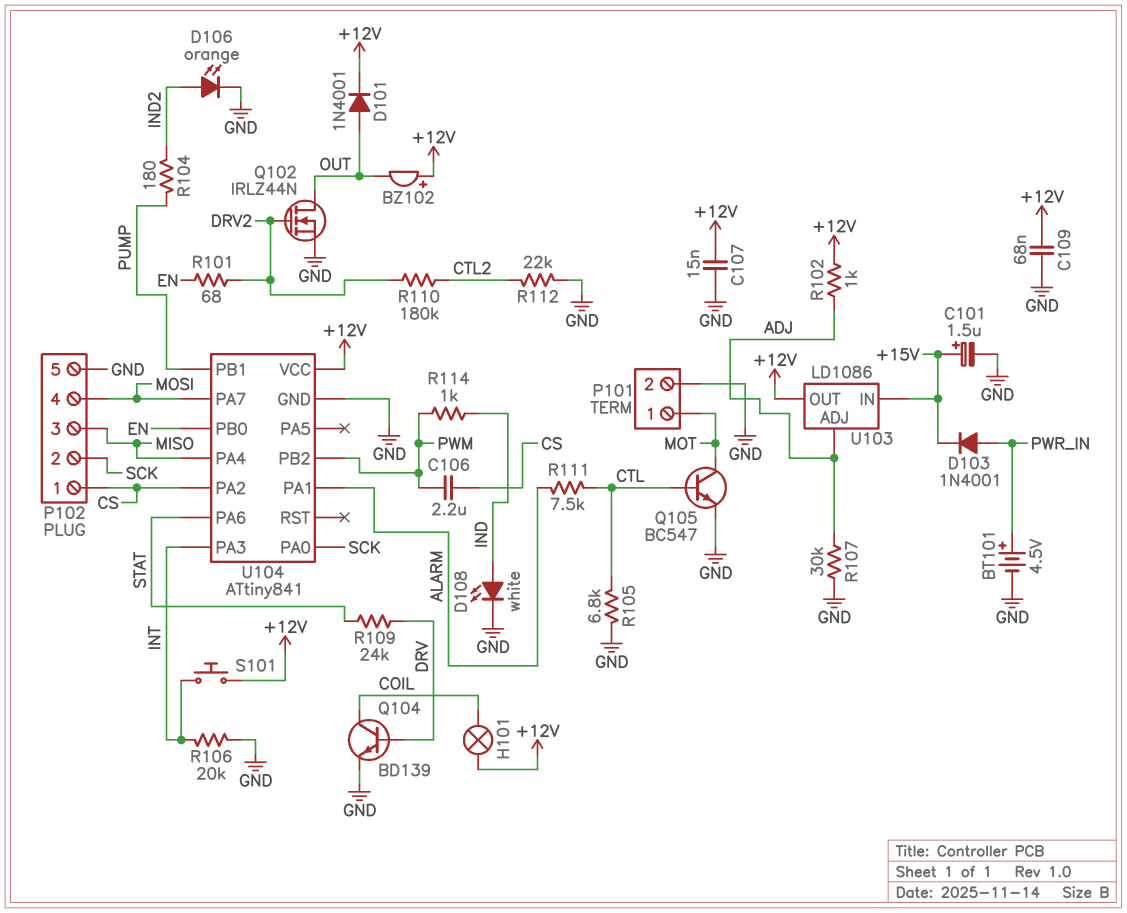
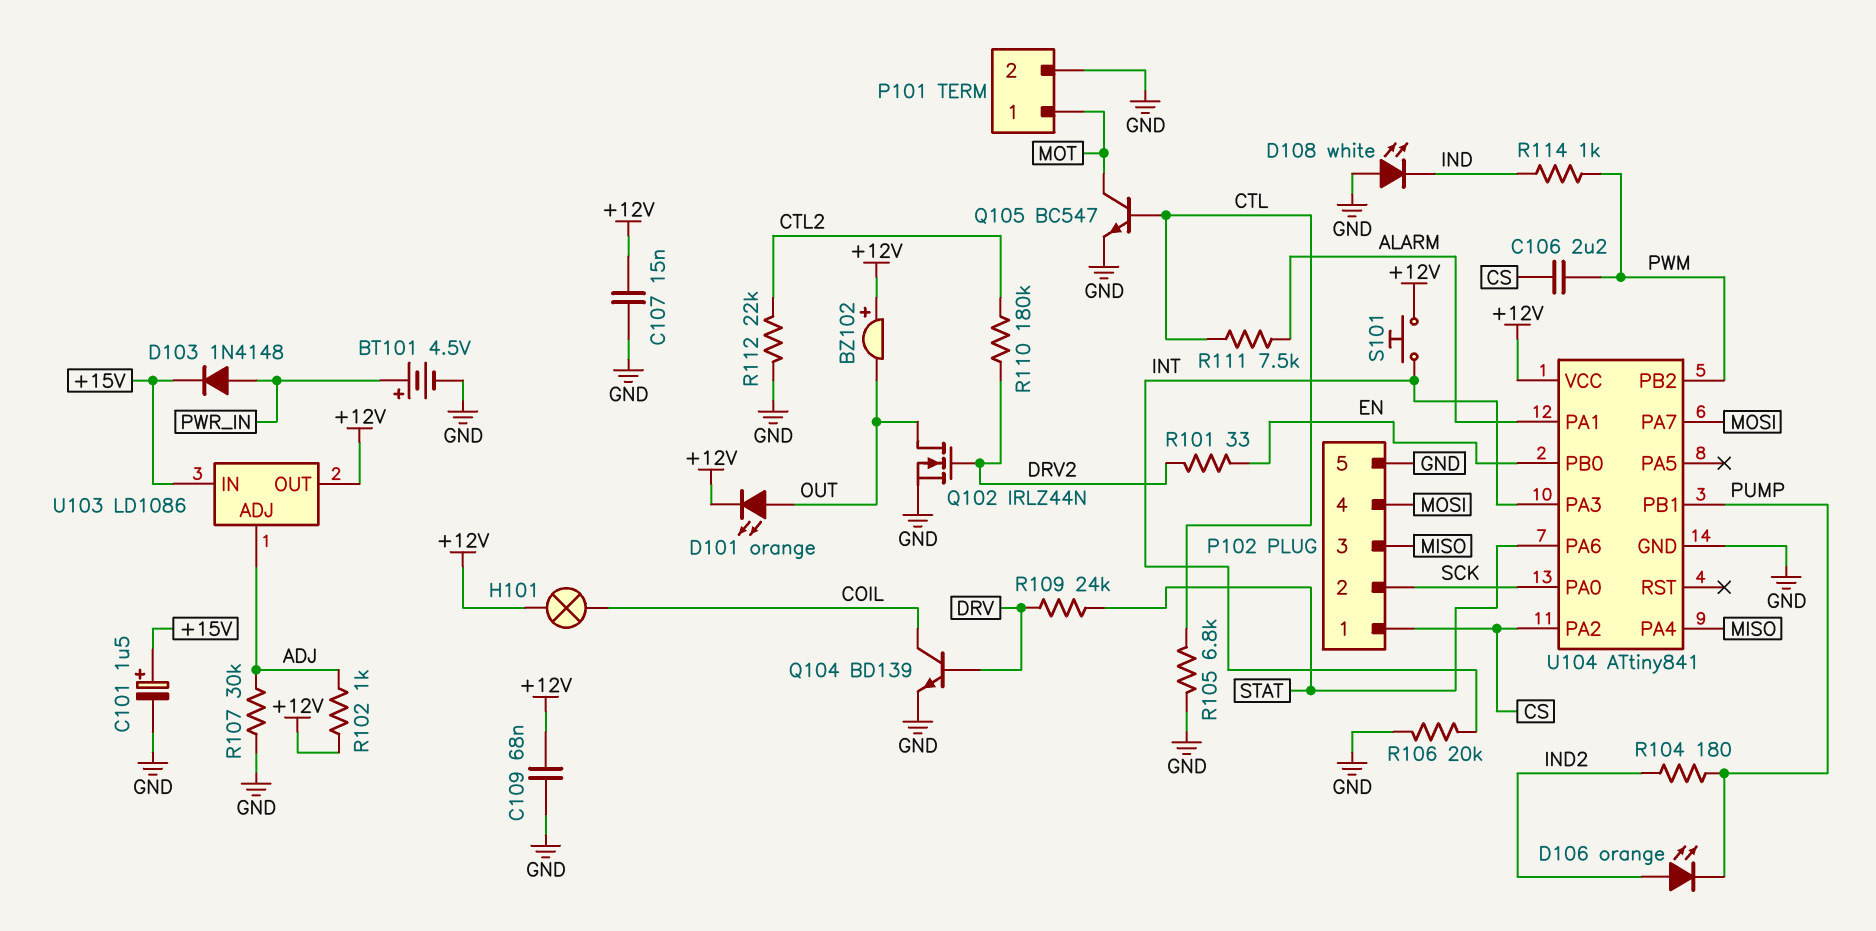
D101: diode 1N4001 (A OUT, K +12V) -> LED orange (A OUT, K +12V)
D103: diode 1N4001 (A PWR_IN, K +15V) -> diode 1N4148 (A PWR_IN, K +15V)
D106: LED orange (A IND2, K GND) -> LED orange (A IND2, K PUMP)
D108: LED white (A IND, K GND) -> LED white (A GND, K IND)
R101: 68 (DRV2, EN) -> 33 (DRV2, EN)

